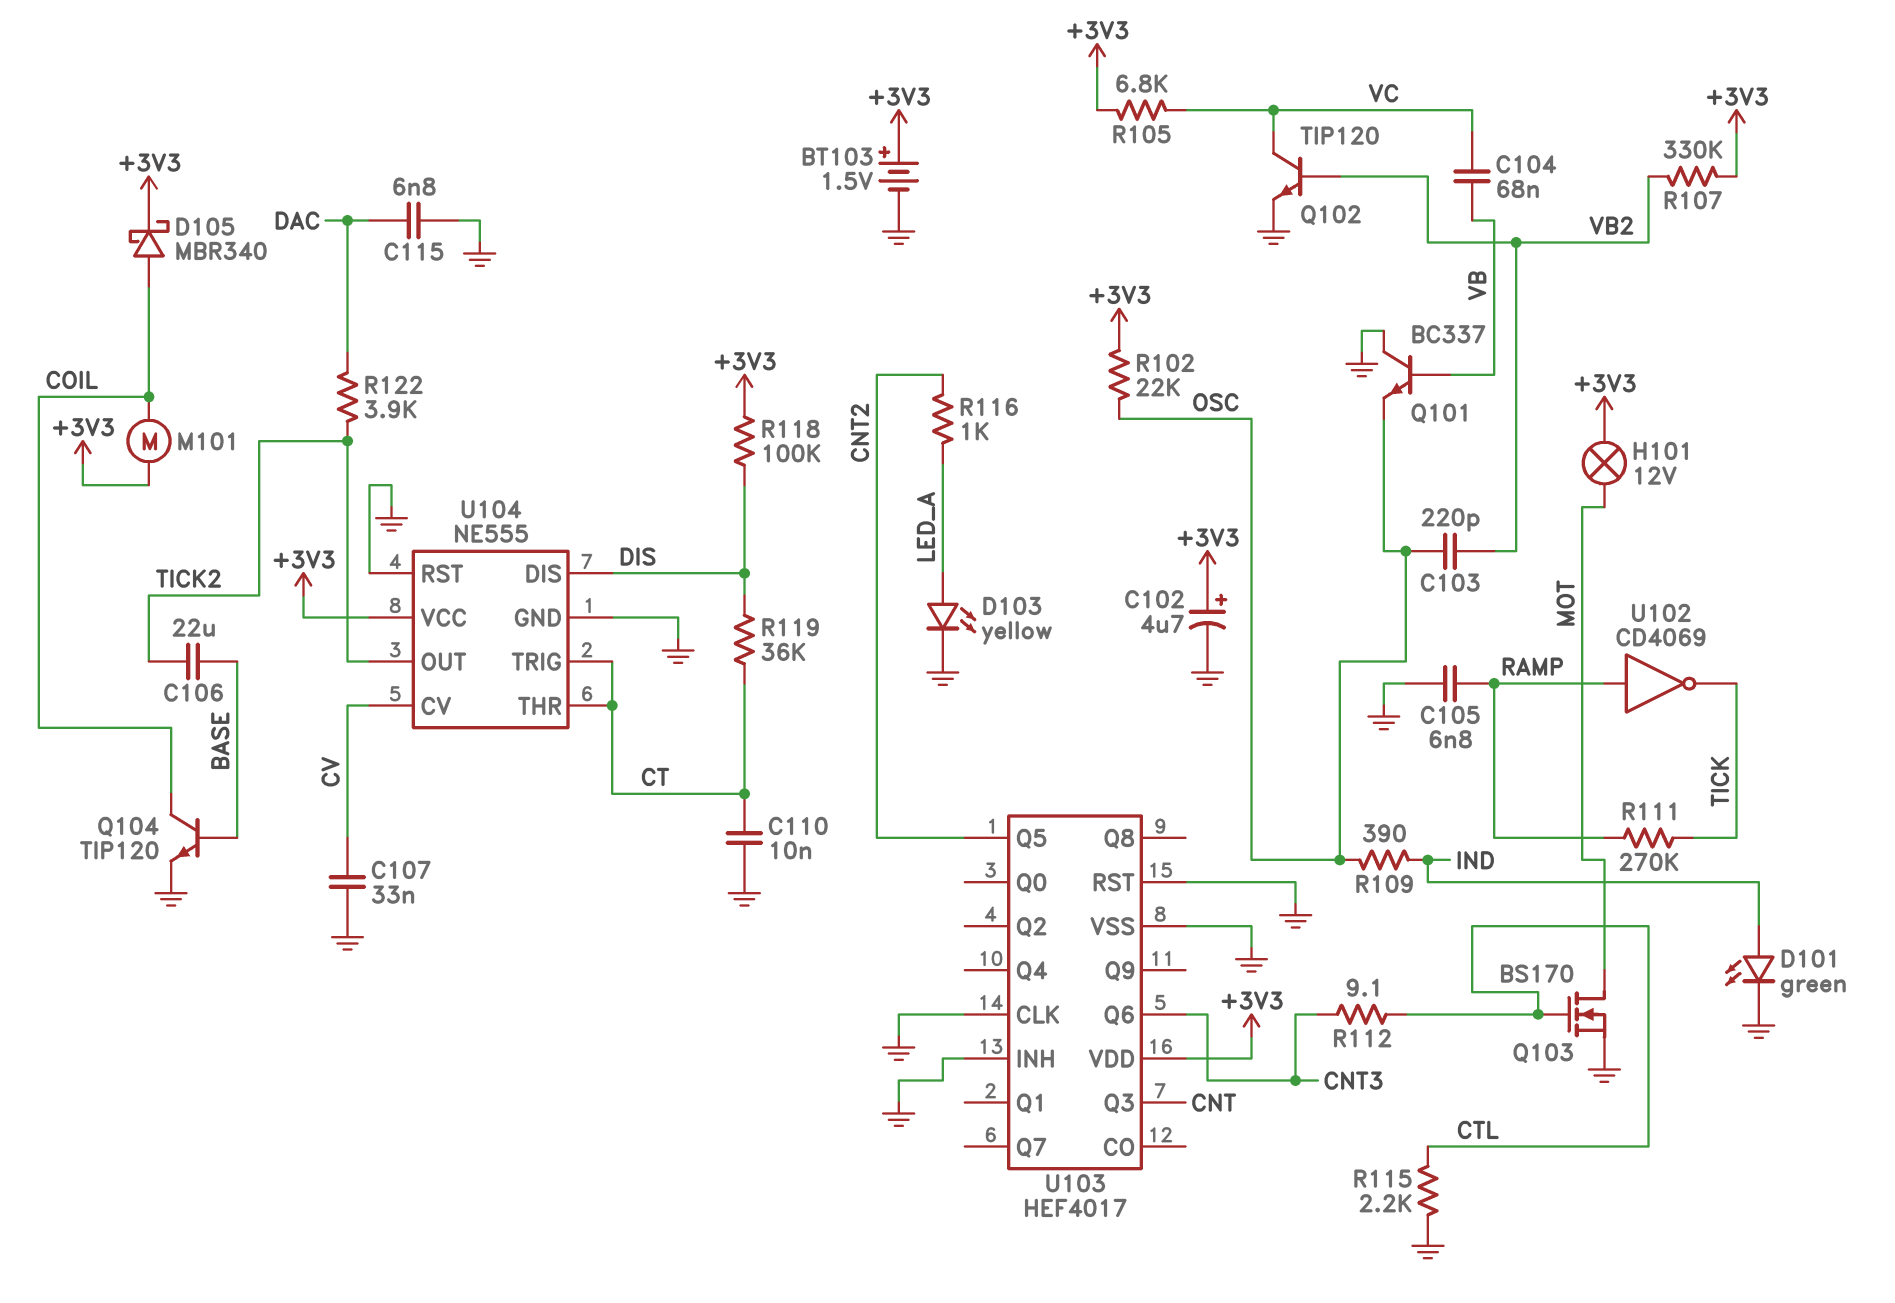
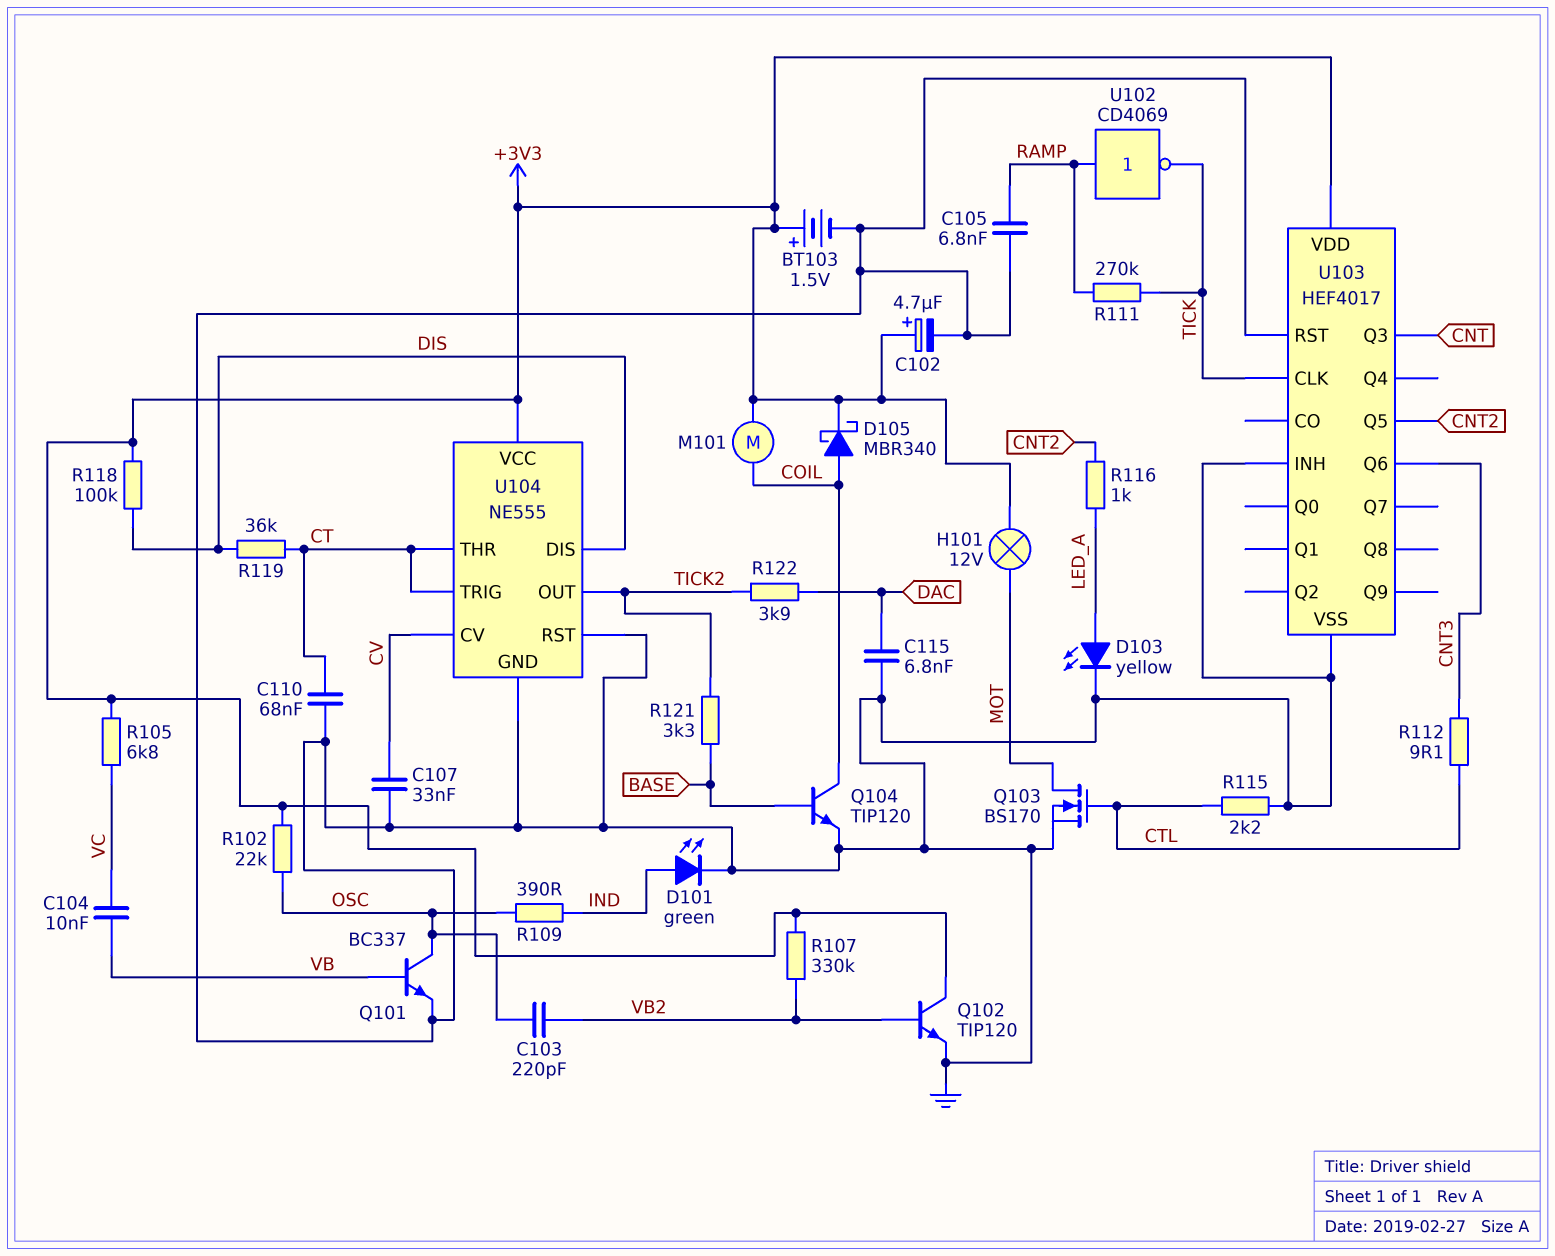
C104: 68nF (VB, VC) -> 10nF (VB, VC)
C106: 22uF (BASE, TICK2) -> none
C110: 10nF (CT, GND) -> 68nF (CT, GND)
Q101: NPN BC337 (B VB, C GND, E OSC) -> NPN BC337 (B VB, C OSC, E GND)
Q102: NPN TIP120 (B VB2, C VC, E GND) -> NPN TIP120 (B VB2, C +3V3, E GND)
R121: none -> 3.3k (BASE, TICK2)
U103 pin CLK: GND -> TICK

